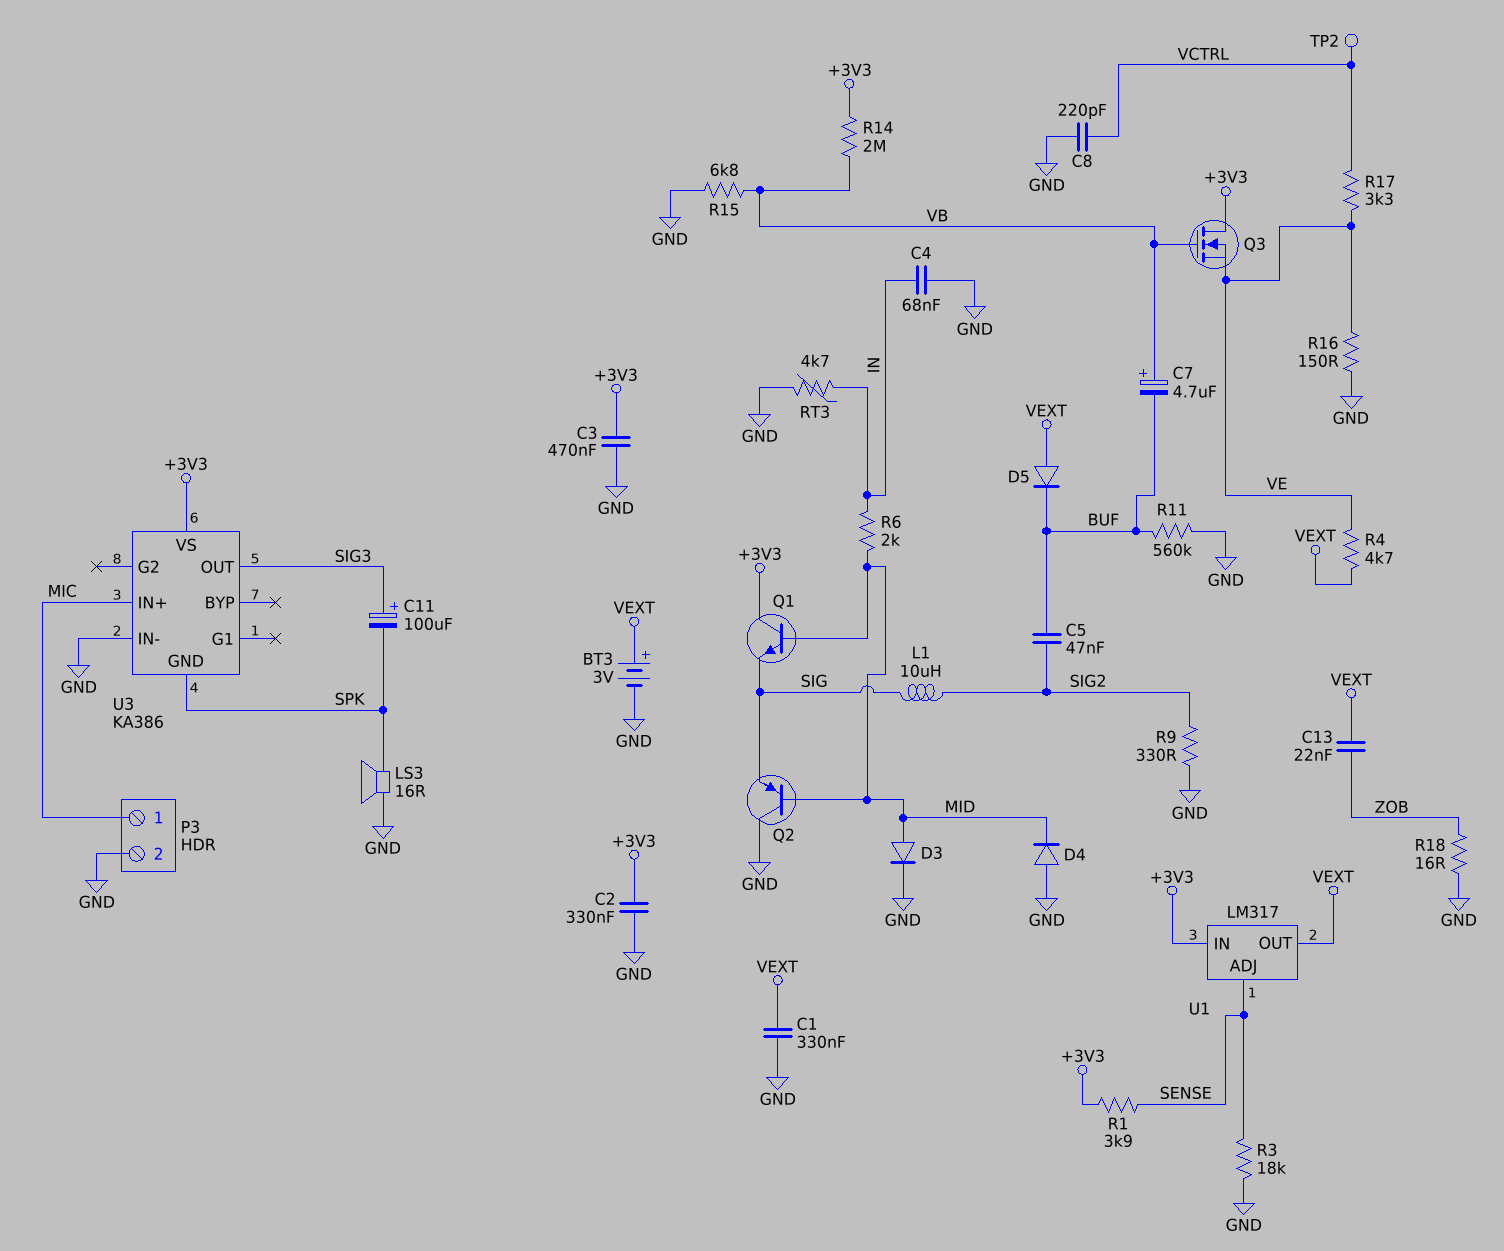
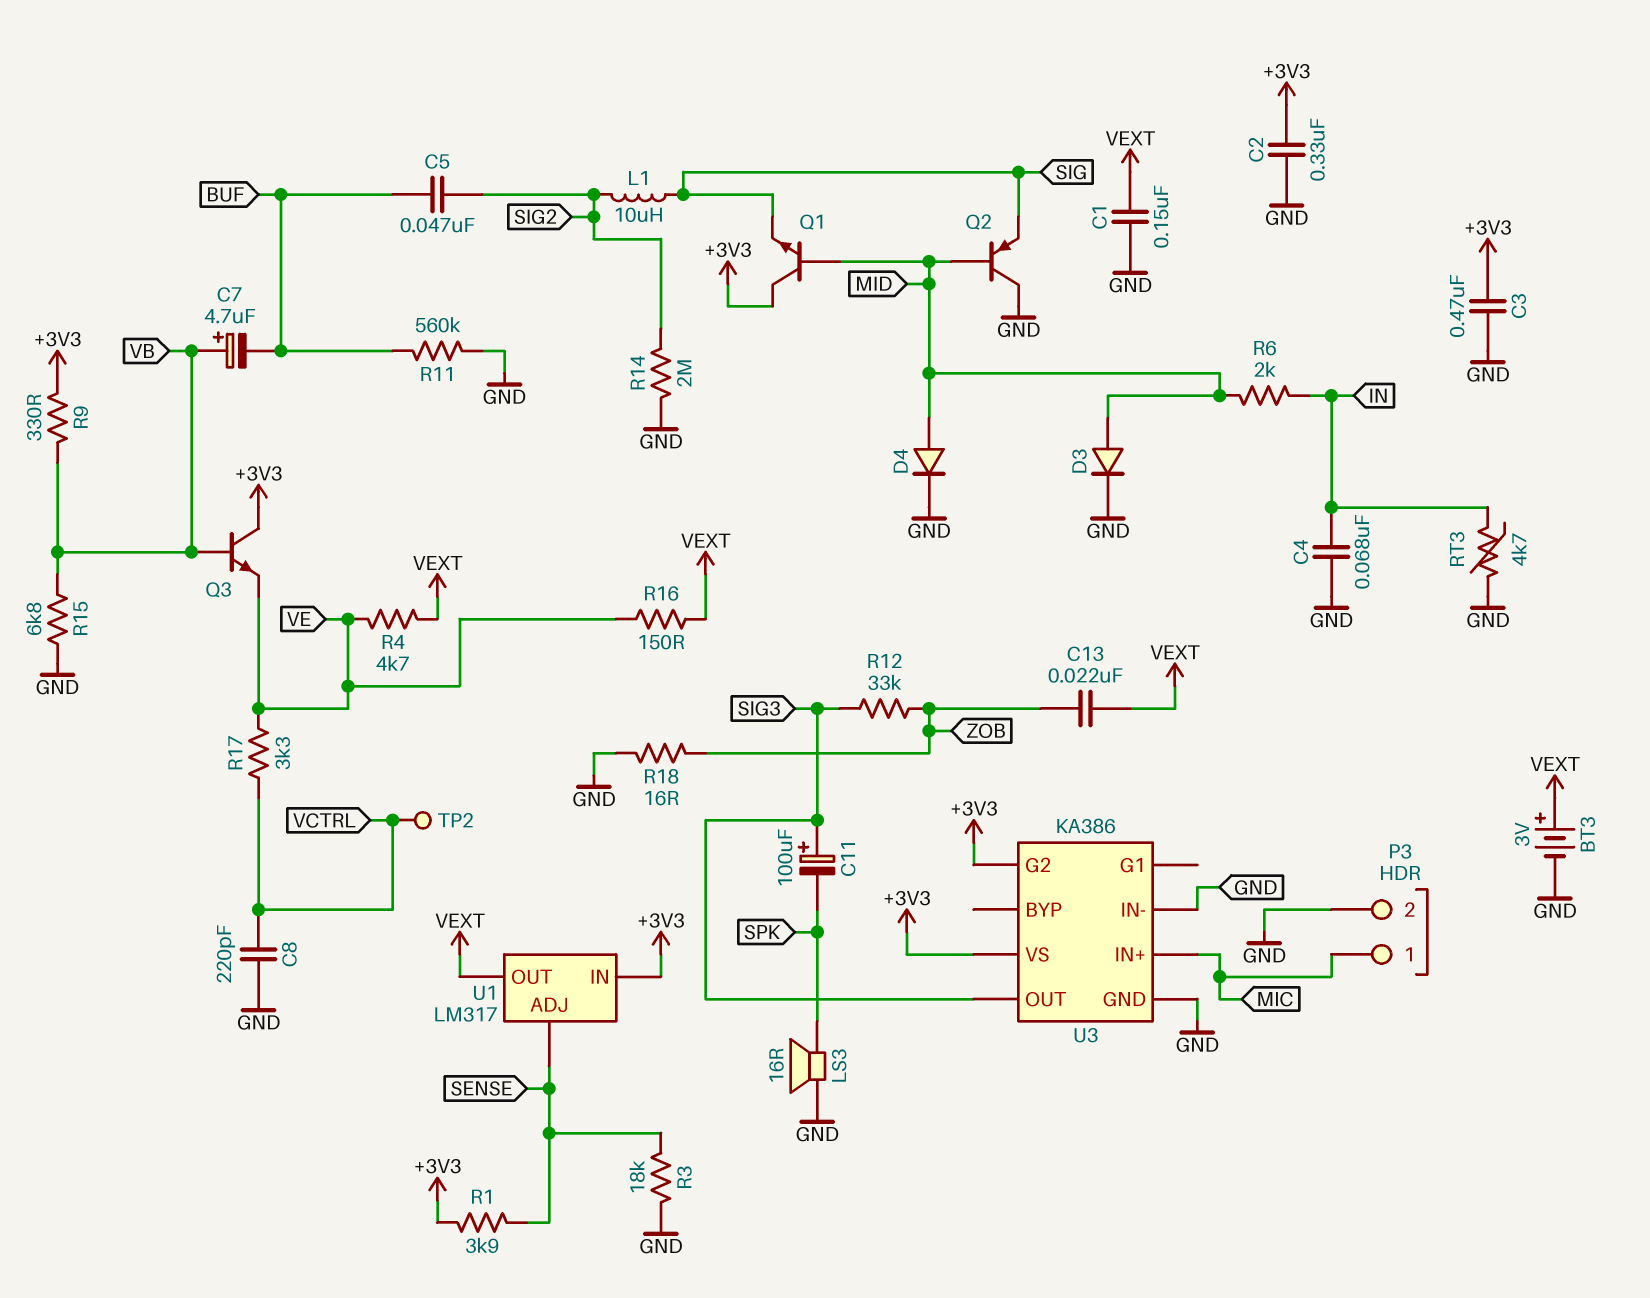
C1: 330nF (GND, VEXT) -> 150nF (GND, VEXT)
D4: diode (A GND, K MID) -> diode (A MID, K GND)
D5: diode (A VEXT, K BUF) -> none
Q3: NMOS (G VB, D +3V3, S VE) -> NPN (B VB, C +3V3, E VE)
R9: 330 (GND, SIG2) -> 330 (+3V3, VB)
R12: none -> 33k (SIG3, ZOB)
R14: 2M (+3V3, VB) -> 2M (GND, SIG2)
R16: 150 (GND, VE) -> 150 (VE, VEXT)
U3 pin G2: none -> +3V3
U3 pin GND: SPK -> GND

